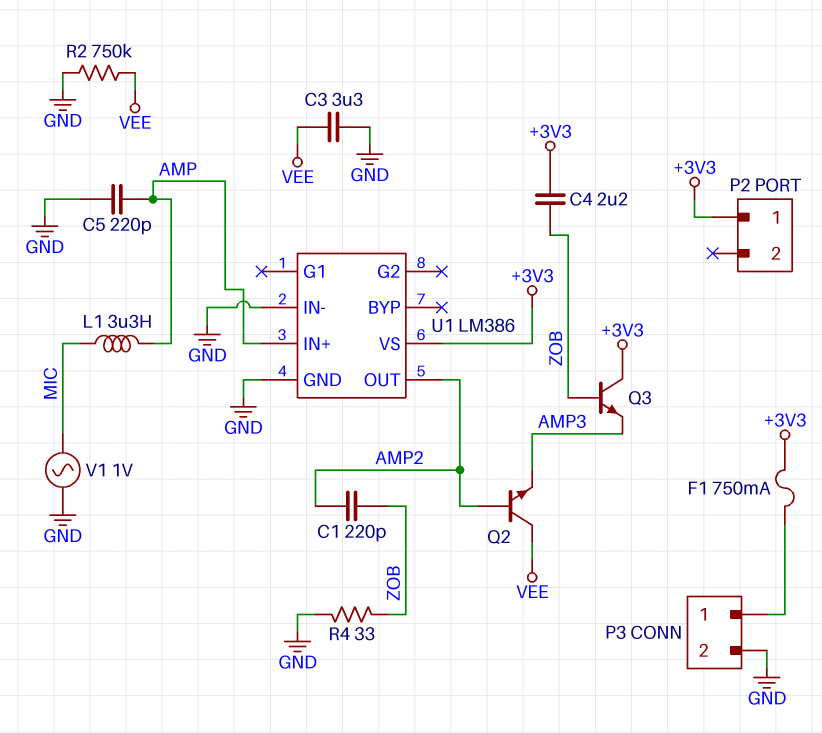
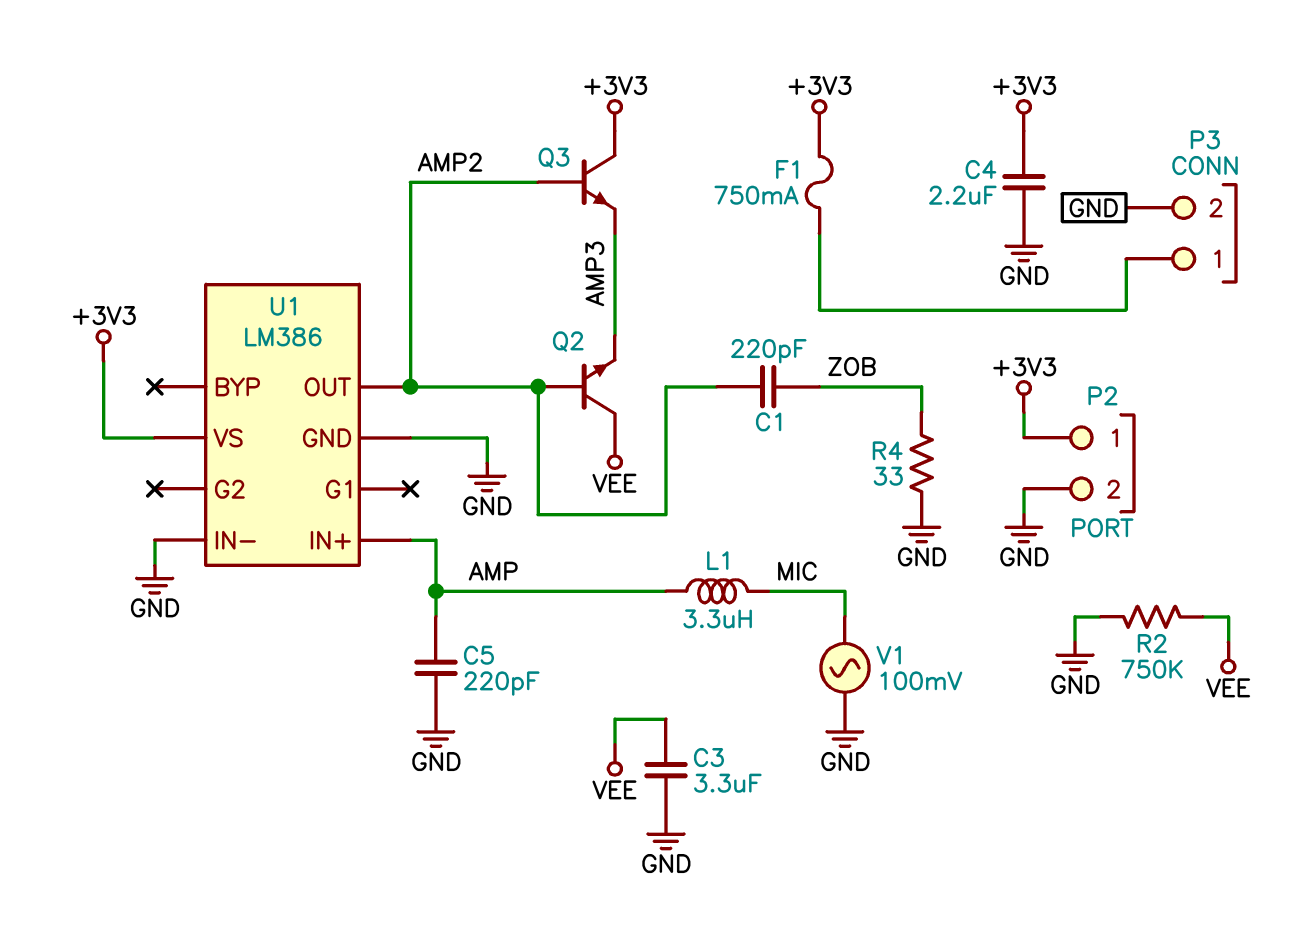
C4: 2.2uF (+3V3, ZOB) -> 2.2uF (+3V3, GND)
P2 pin 2: none -> GND
Q3: NPN (B ZOB, C +3V3, E AMP3) -> NPN (B AMP2, C +3V3, E AMP3)
V1: AC 1V (GND, MIC) -> AC 100mV (GND, MIC)

